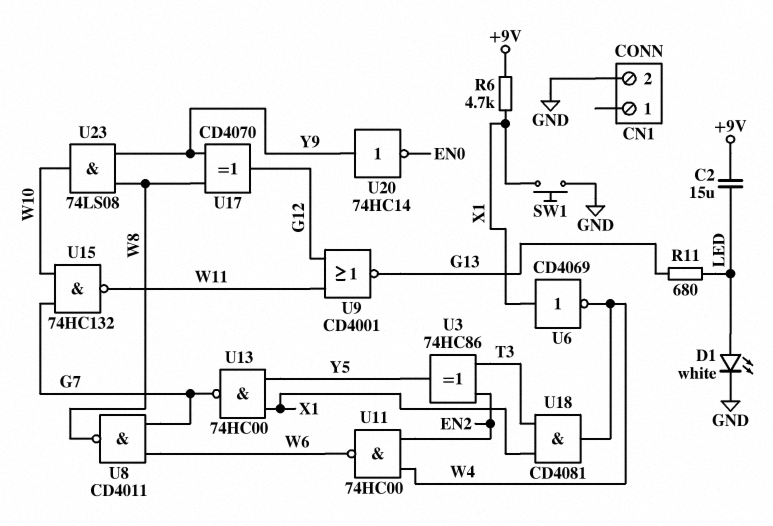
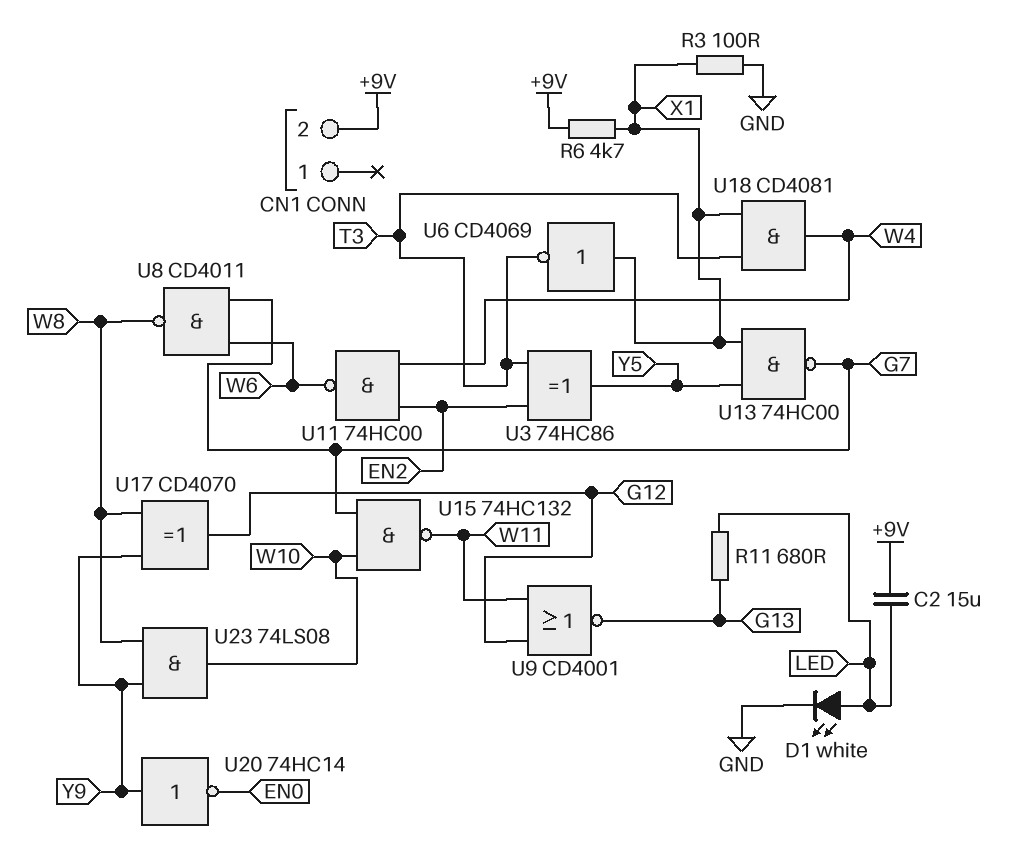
CN1 pin 2: GND -> +9V
R3: none -> 100 (GND, X1)
SW1: button (GND, X1) -> none
U6: NOT CD4069 (in X1, out W4) -> NOT CD4069 (in X1, out T3)

